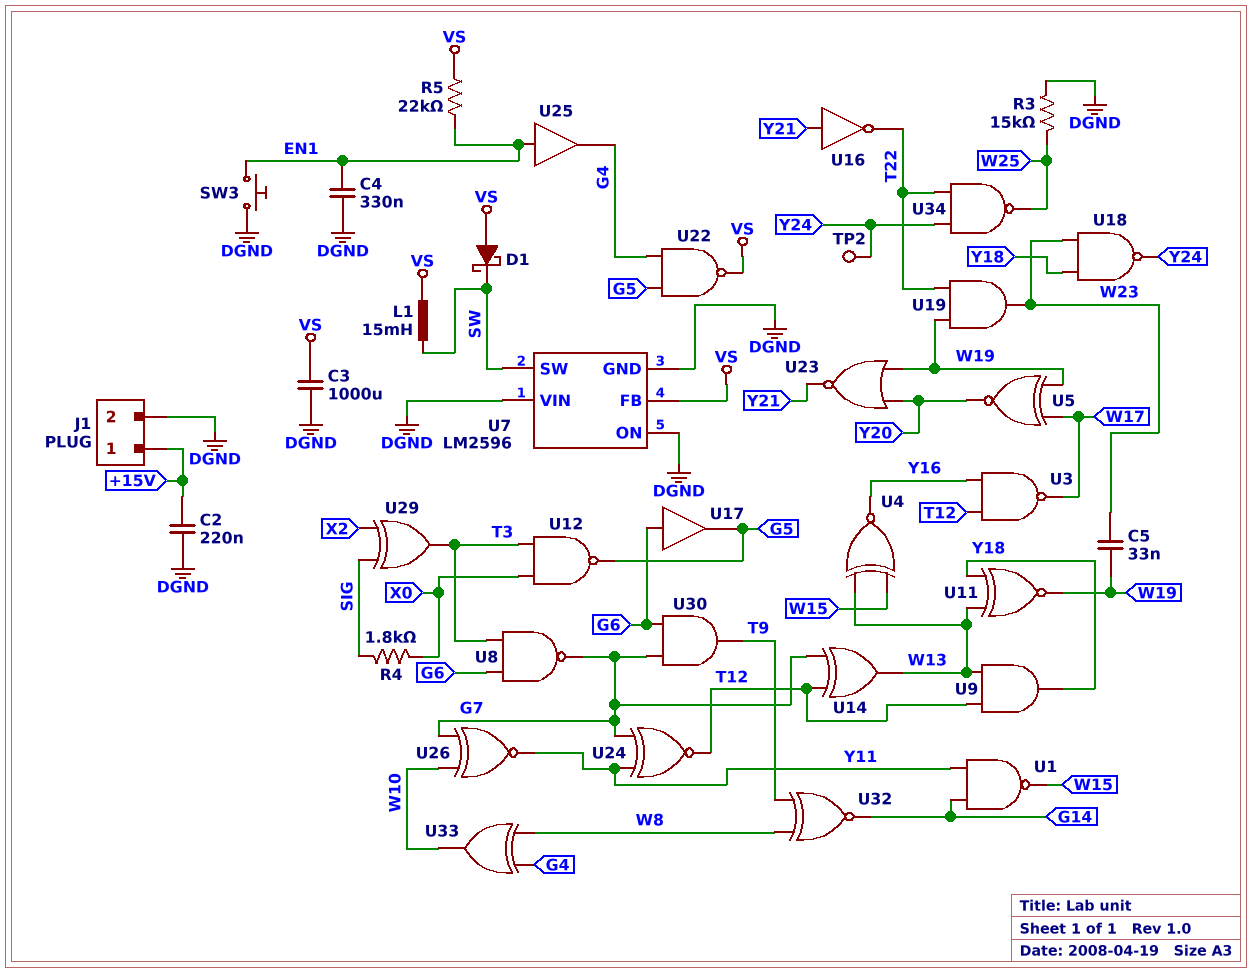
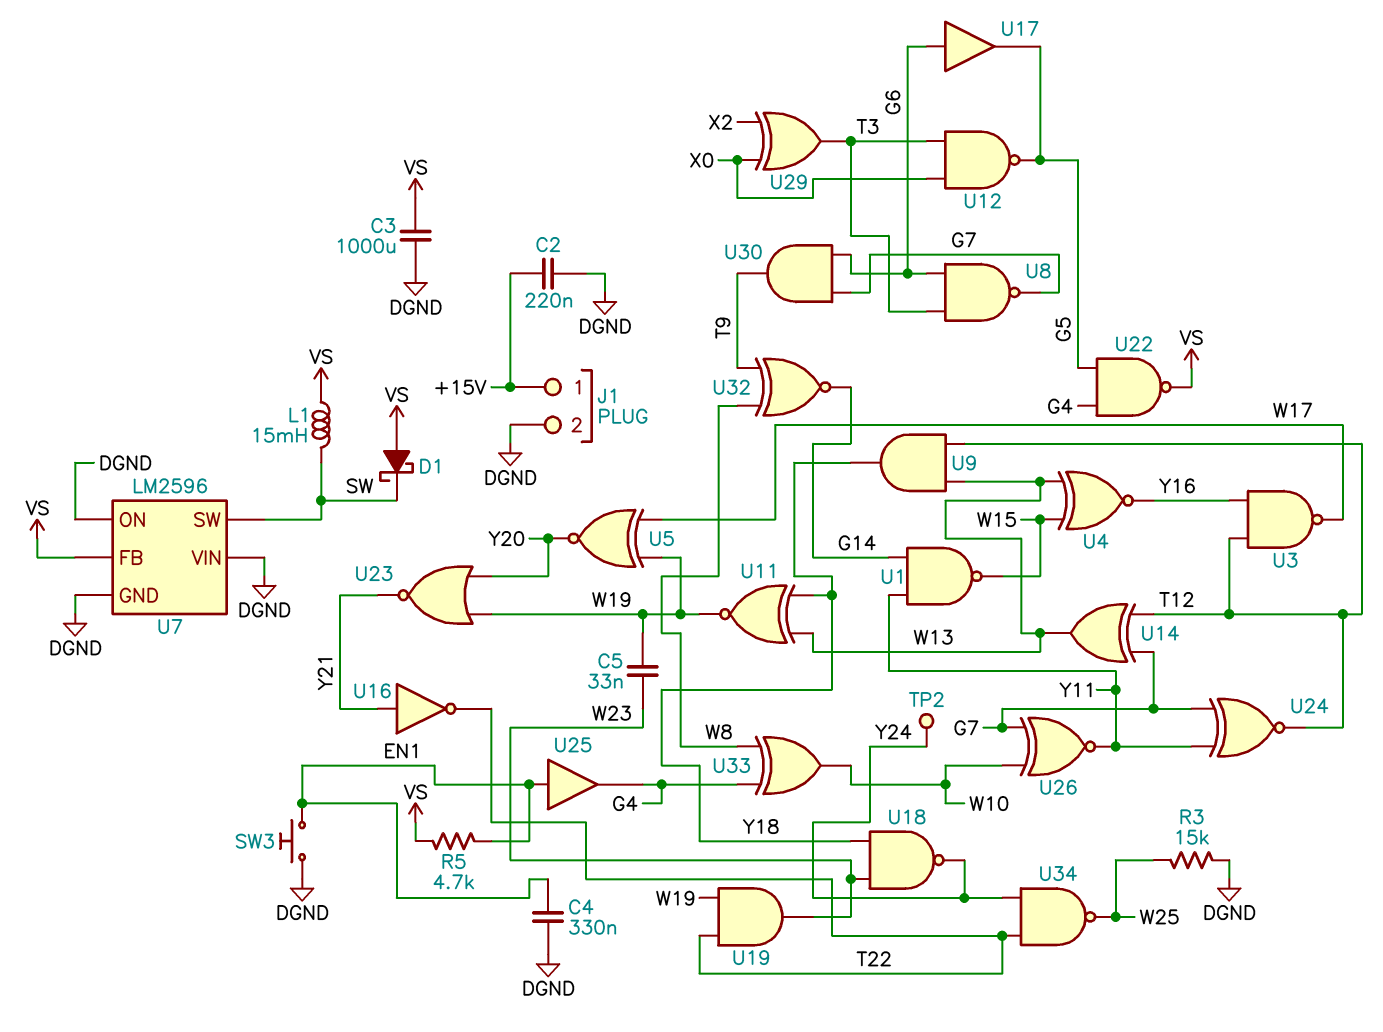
R4: 1.8k (SIG, X0) -> none
R5: 22k (EN1, VS) -> 4.7k (EN1, VS)
U29: XOR (in SIG, in X2, out T3) -> XOR (in X0, in X2, out T3)

